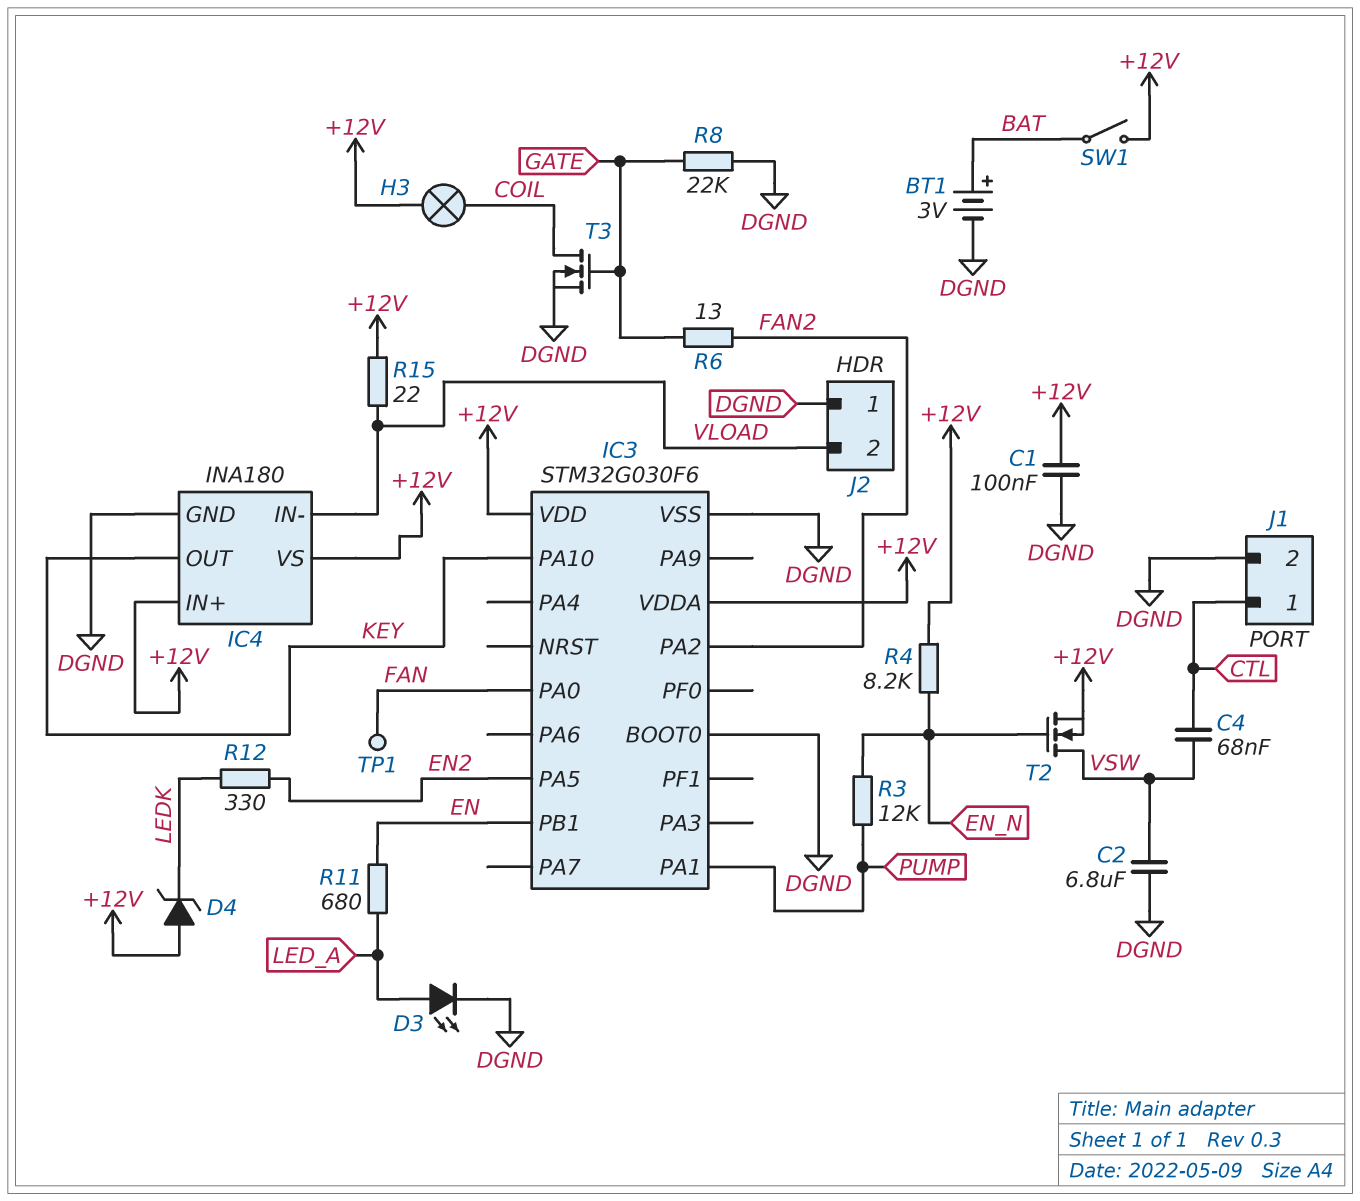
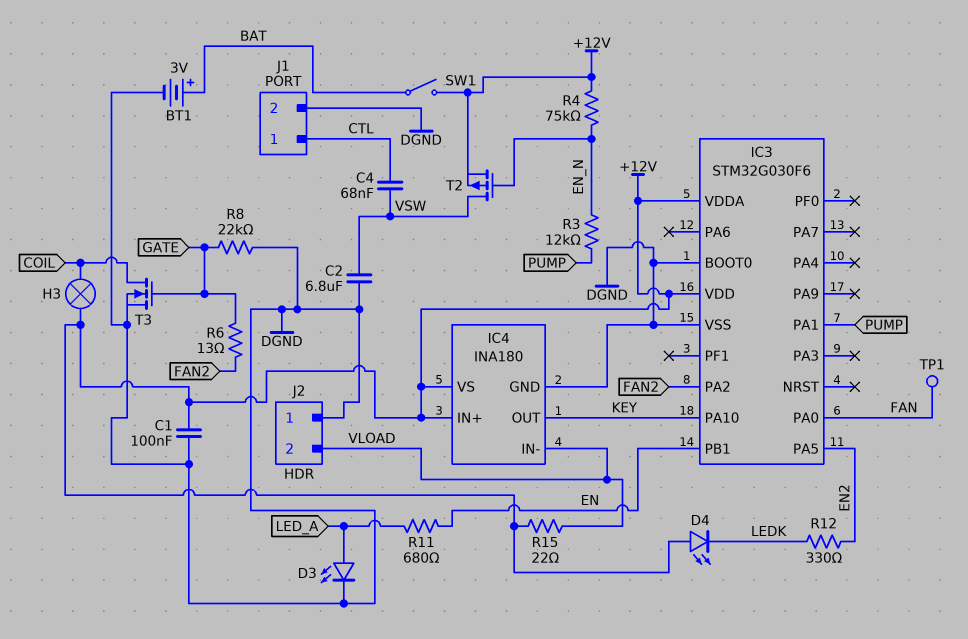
D4: zener (A +12V, K LEDK) -> LED (A +12V, K LEDK)
R4: 8.2k (+12V, EN_N) -> 75k (+12V, EN_N)
T2: NMOS (G EN_N, D VSW, S +12V) -> PMOS (G EN_N, D VSW, S +12V)

